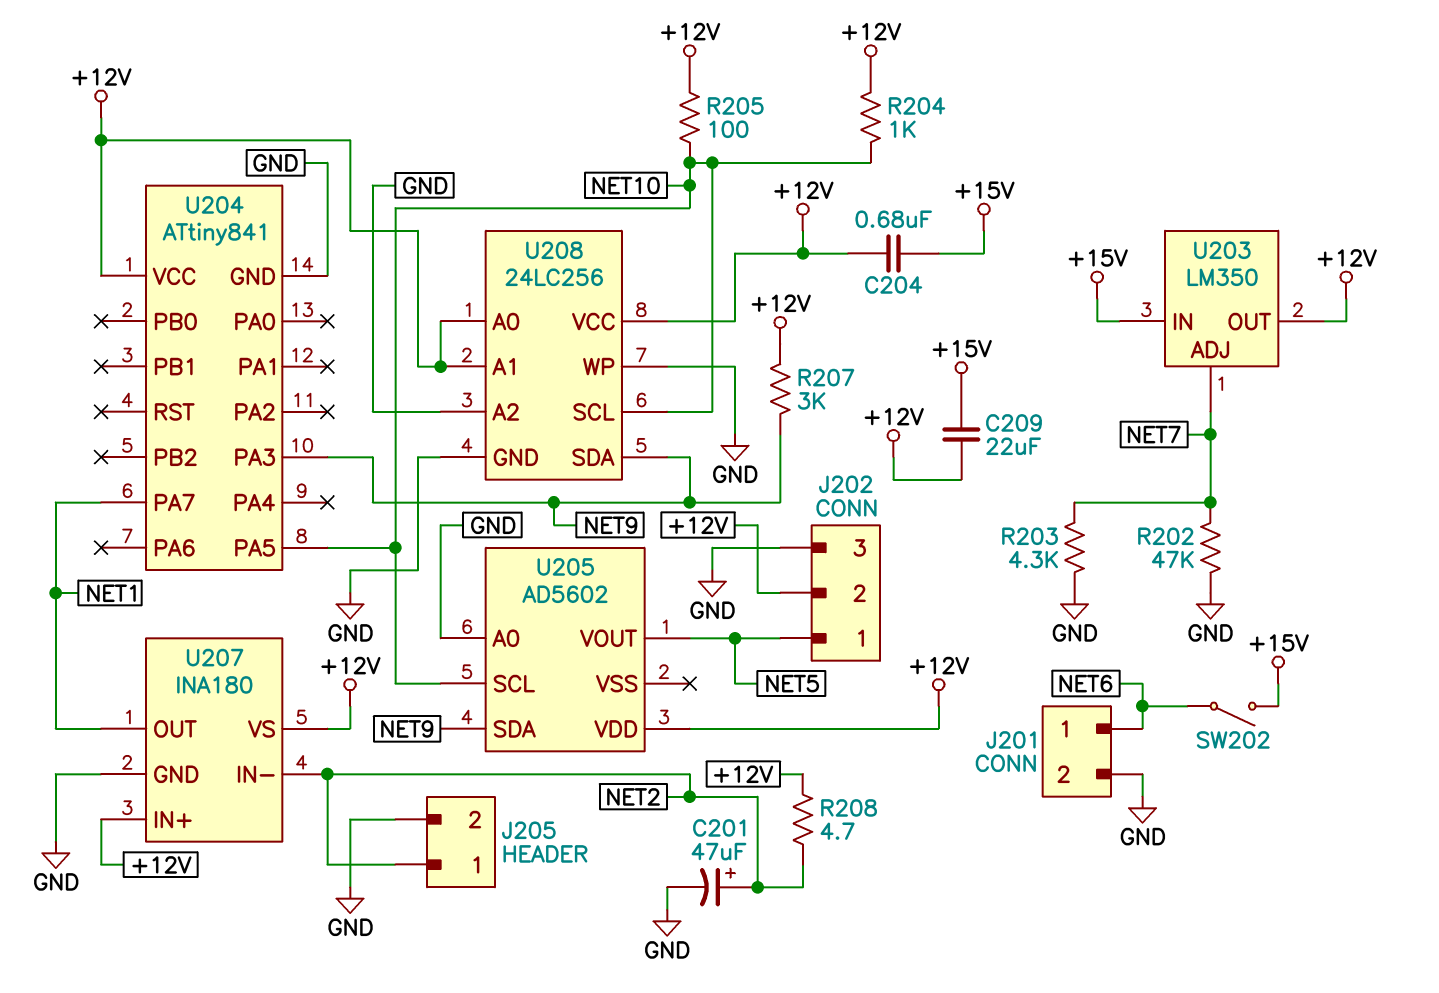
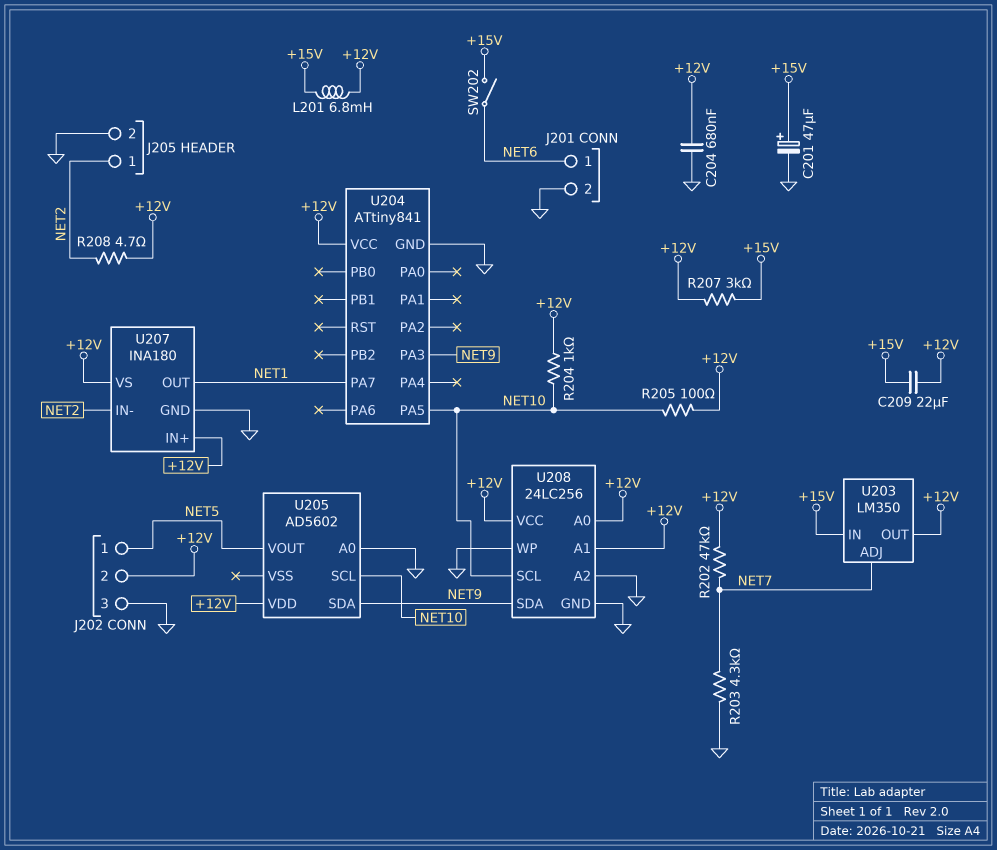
C201: 47uF (plus NET2, minus GND) -> 47uF (plus +15V, minus GND)
C204: 680nF (+12V, +15V) -> 680nF (+12V, GND)
L201: none -> 6.8mH (+12V, +15V)
R202: 47k (GND, NET7) -> 47k (+12V, NET7)
R207: 3k (+12V, NET9) -> 3k (+12V, +15V)

